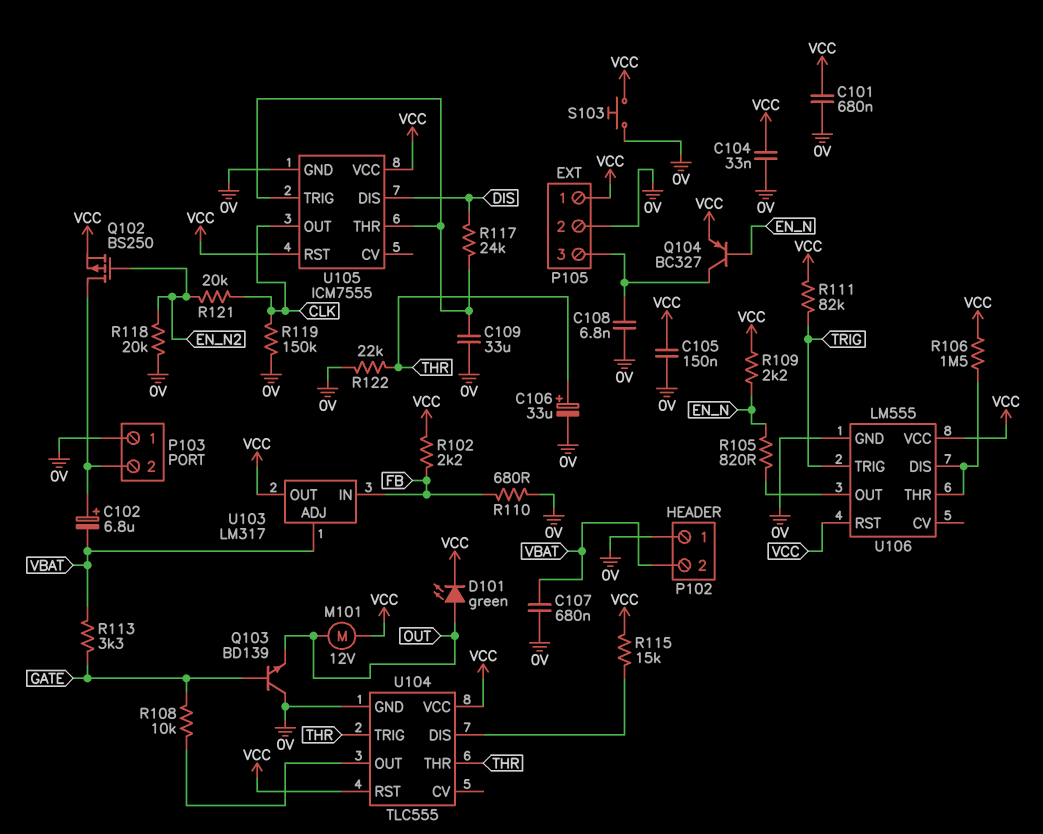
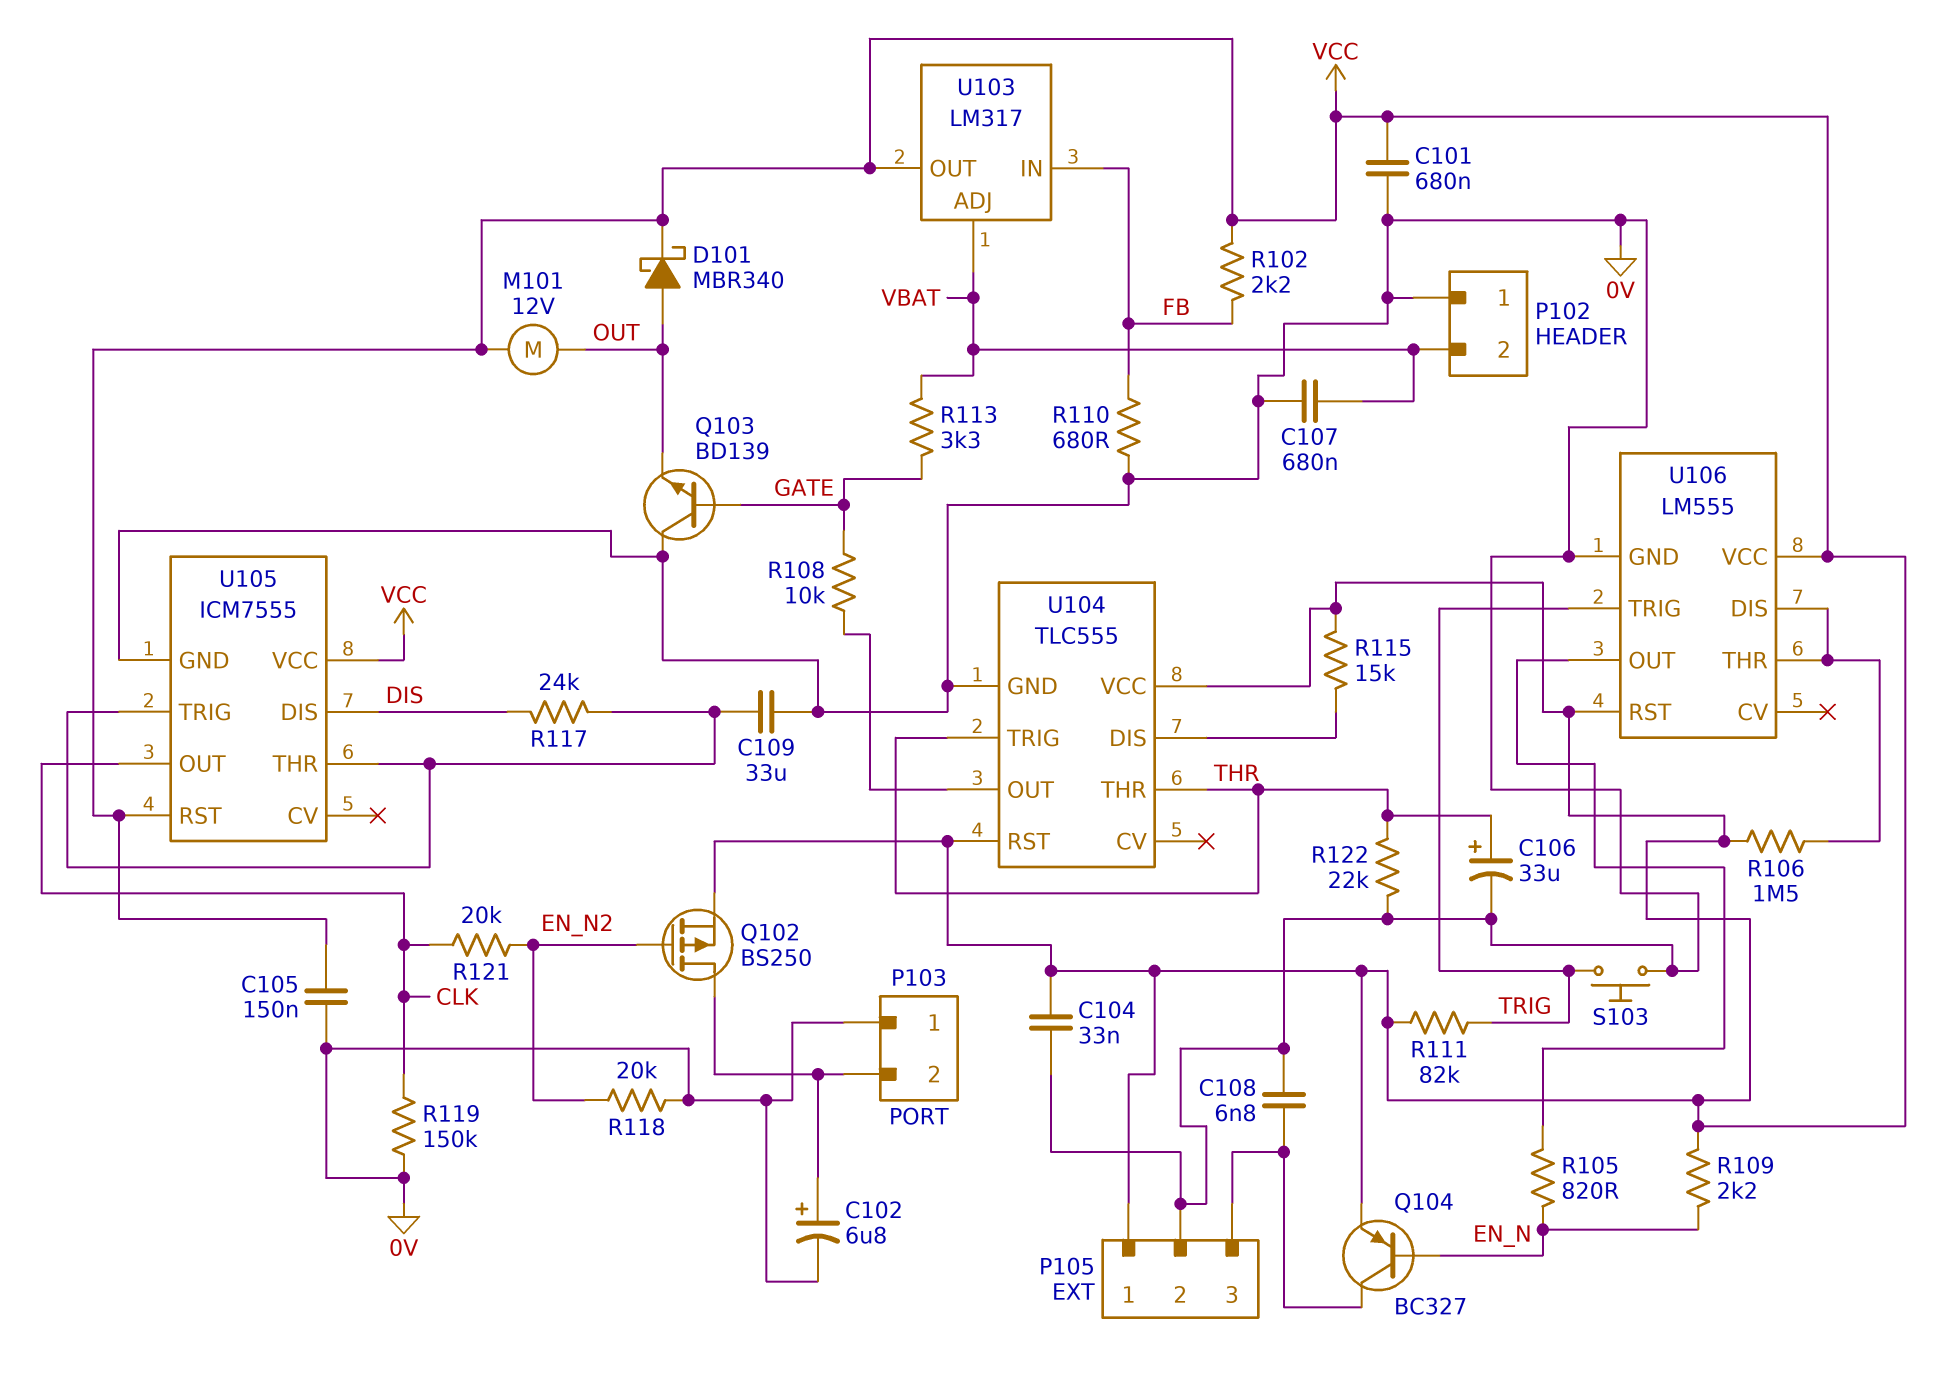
C102: 6.8uF (plus P103/2, minus VBAT) -> 6.8uF (plus P103/2, minus 0V)
D101: LED green (A OUT, K VCC) -> schottky MBR340 (A OUT, K VCC)
S103: button (0V, VCC) -> button (0V, TRIG)

